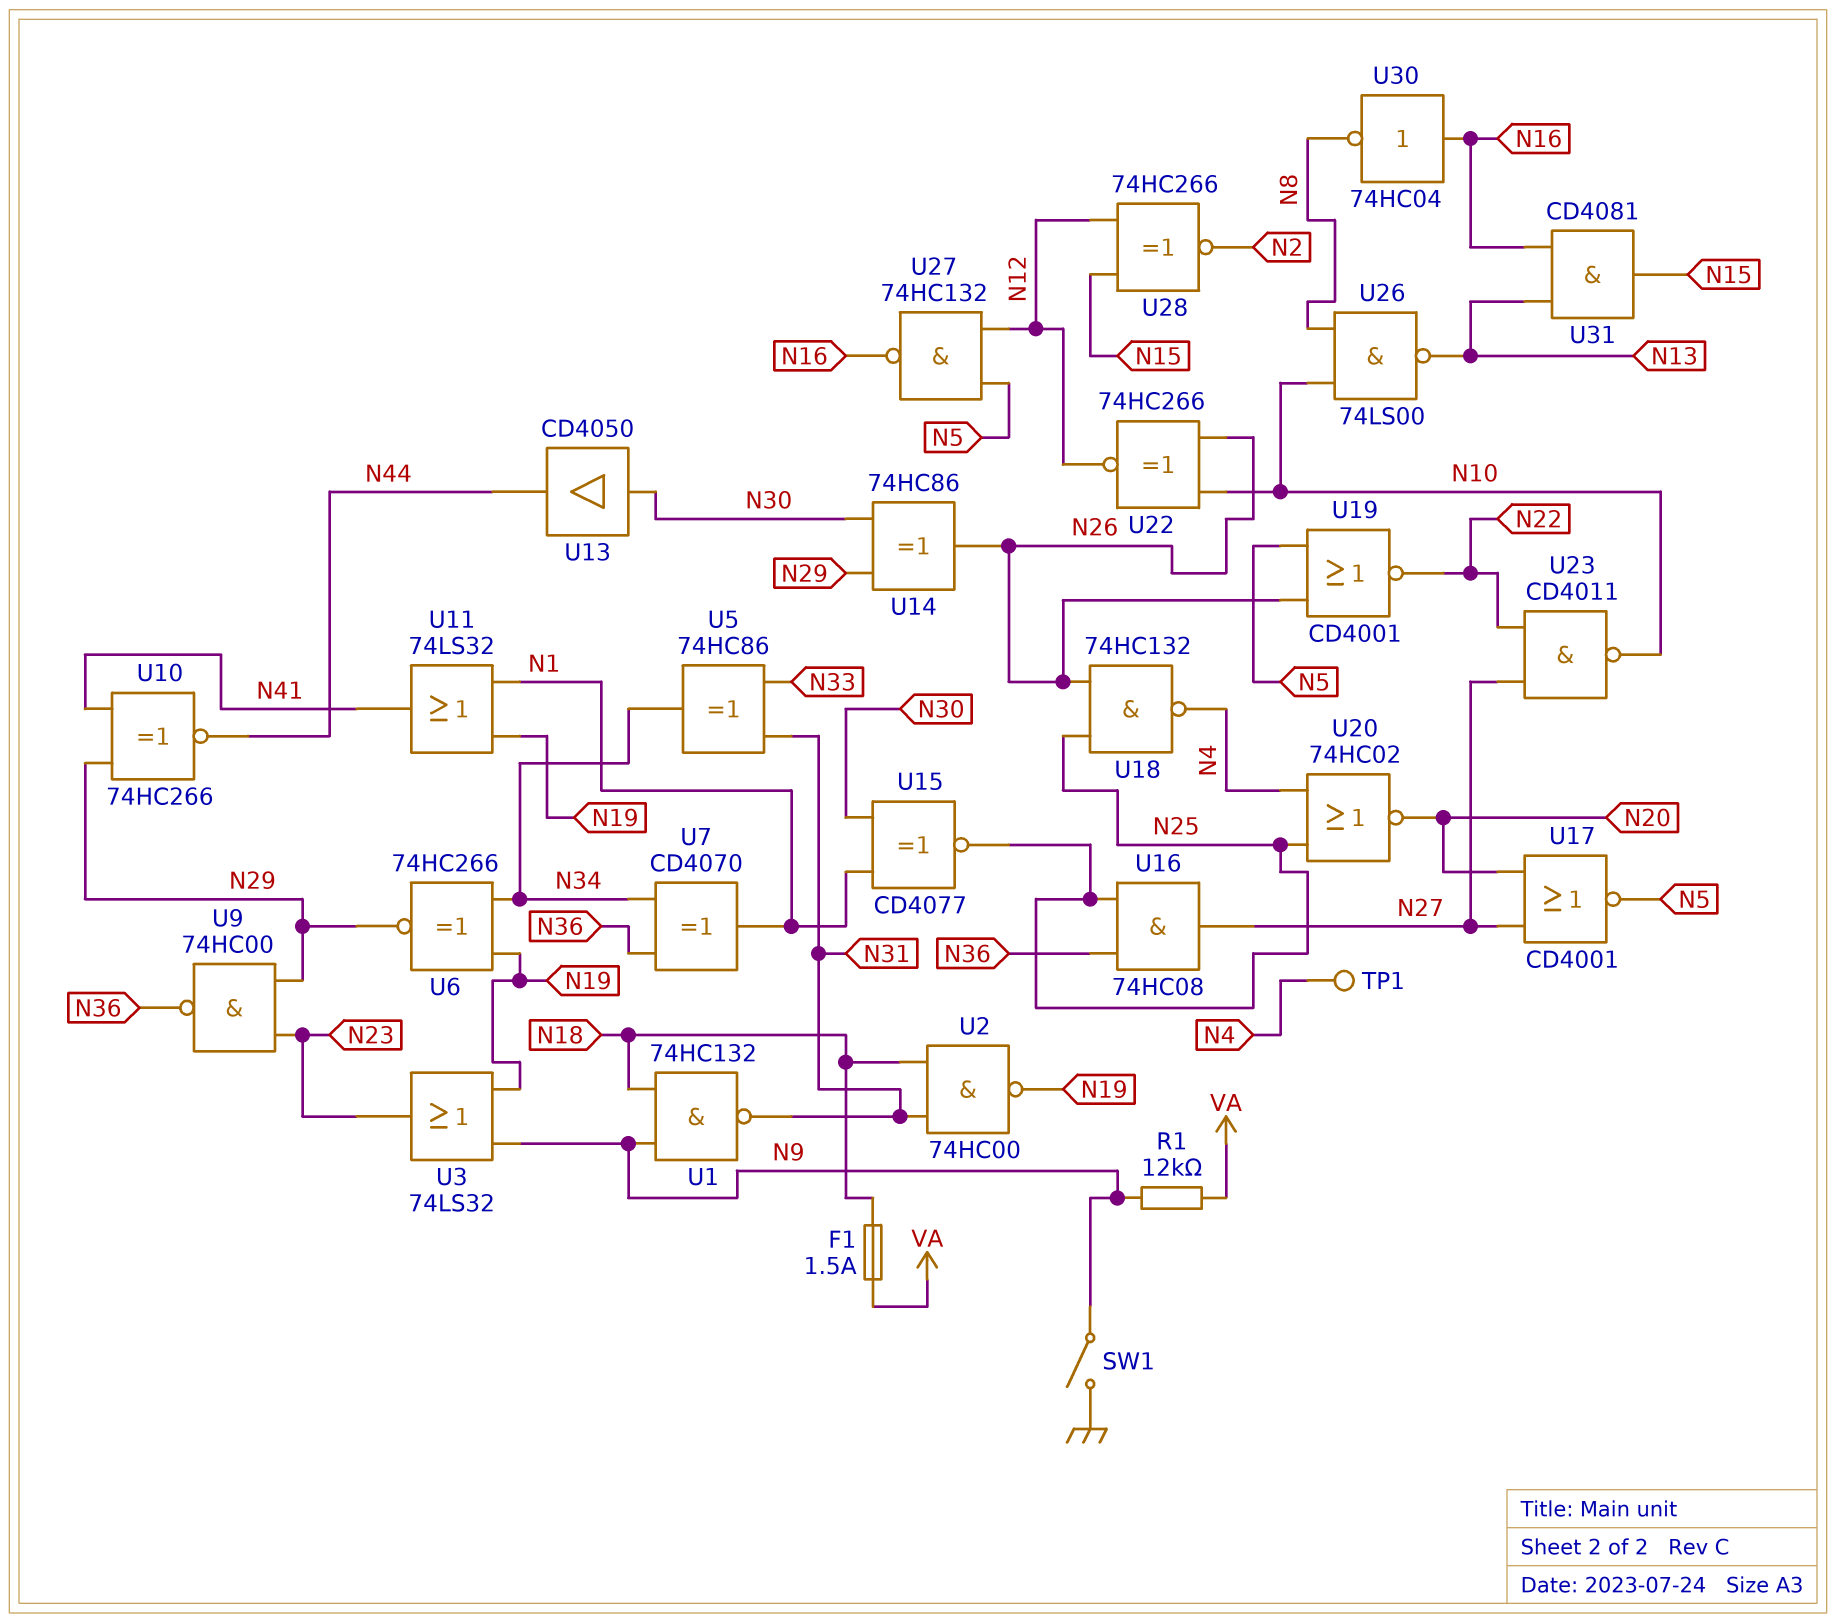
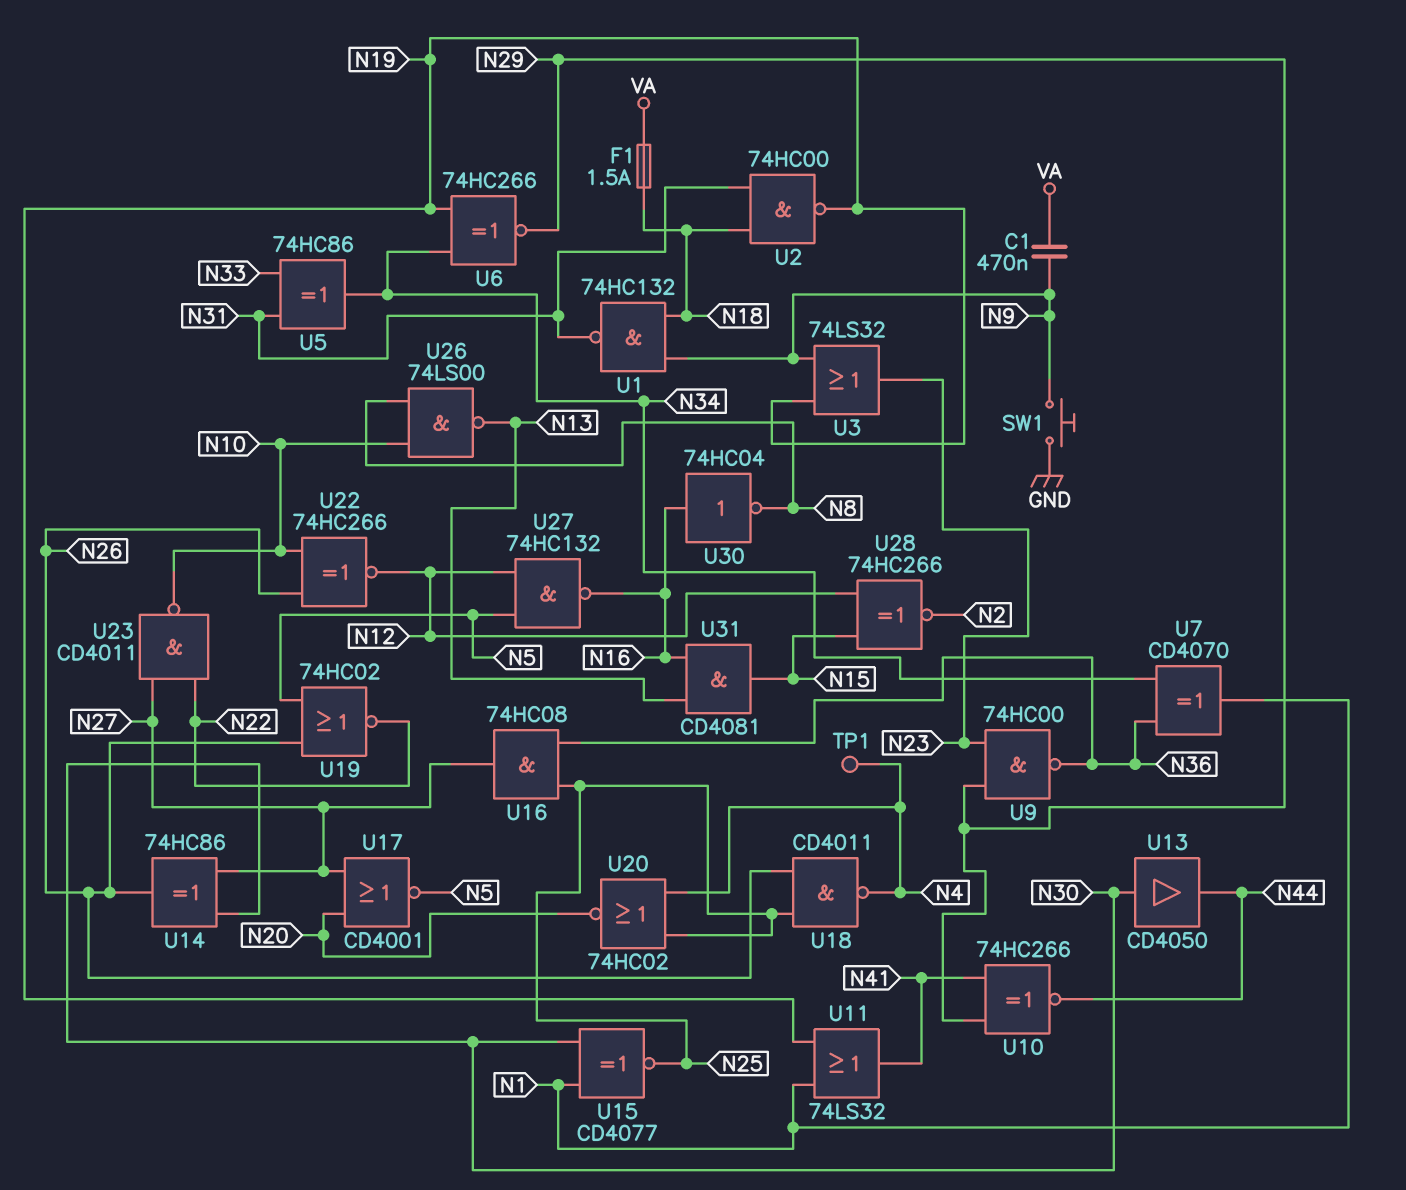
C1: none -> 470nF (N9, VA)
R1: 12k (N9, VA) -> none
SW1: switch (GND, N9) -> button (GND, N9)
U14: XOR 74HC86 (in N29, in N30, out N26) -> XOR 74HC86 (in N27, in N30, out N26)
U18: NAND 74HC132 (in N25, in N26, out N4) -> NAND CD4011 (in N25, in N26, out N4)
U19: NOR CD4001 (in N5, in N26, out N22) -> NOR 74HC02 (in N5, in N26, out N22)

